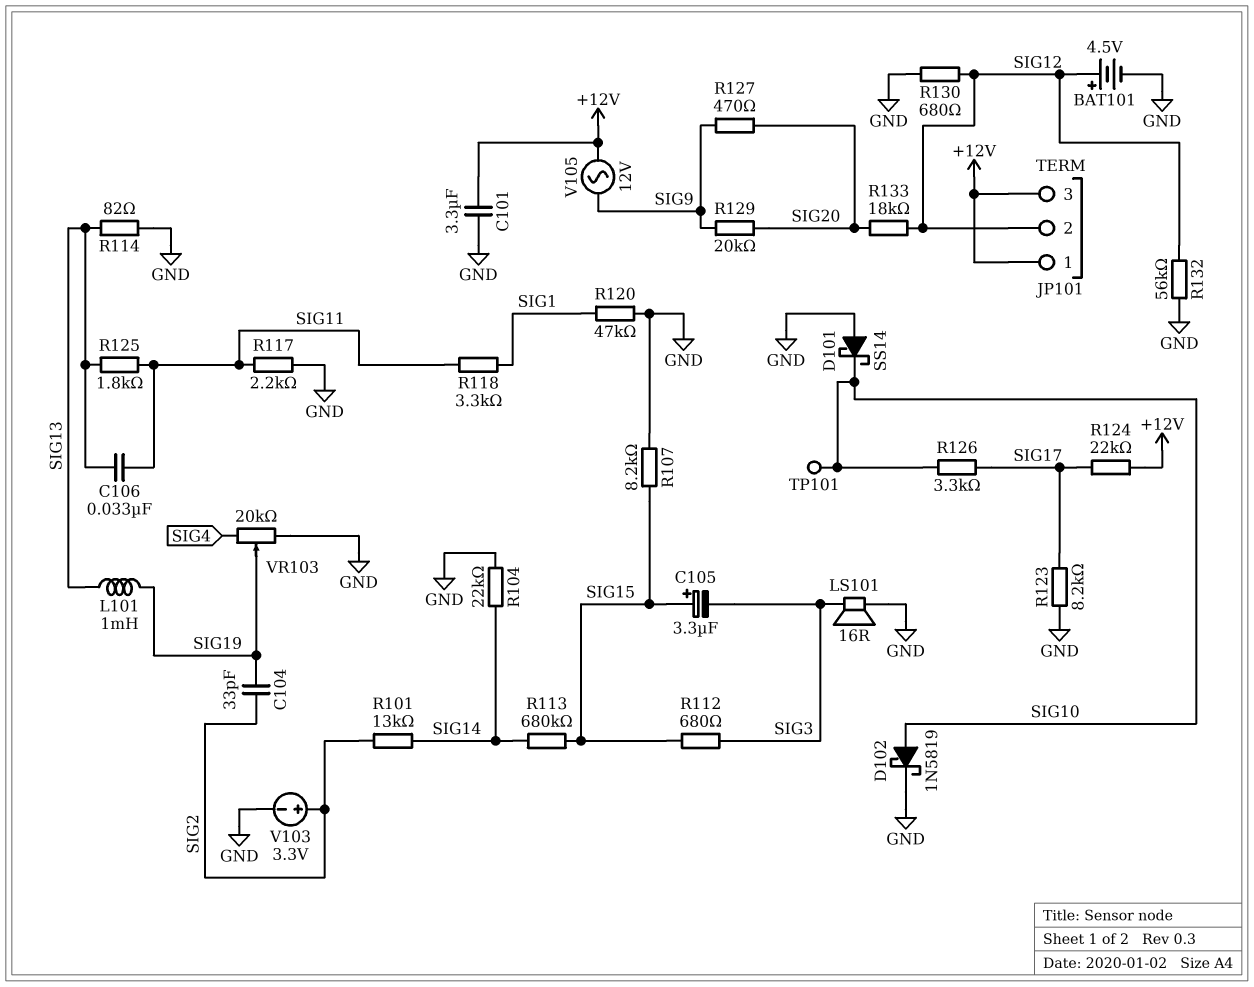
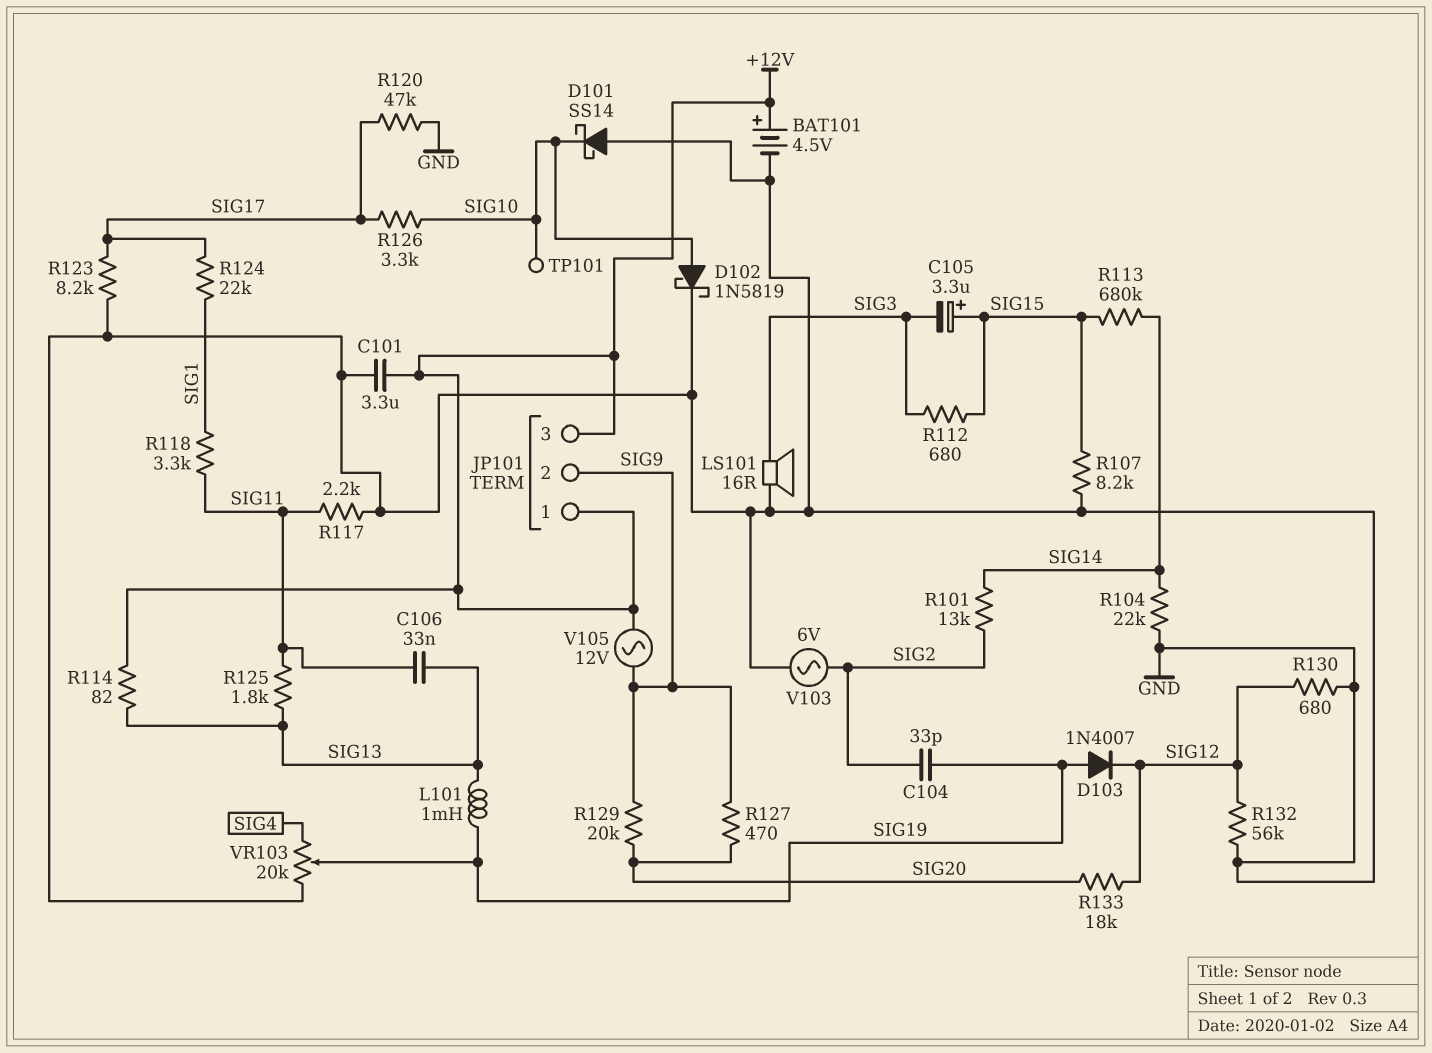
BAT101: 4.5V (plus SIG12, minus GND) -> 4.5V (plus +12V, minus GND)
D103: none -> diode 1N4007 (A SIG19, K SIG12)
JP101 pin 2: SIG12 -> SIG9
R114: 82 (GND, SIG13) -> 82 (+12V, SIG13)
R120: 47k (GND, SIG1) -> 47k (GND, SIG17)
R124: 22k (+12V, SIG17) -> 22k (SIG1, SIG17)
V103: 3.3V (plus SIG2, minus GND) -> AC 6V (GND, SIG2)

